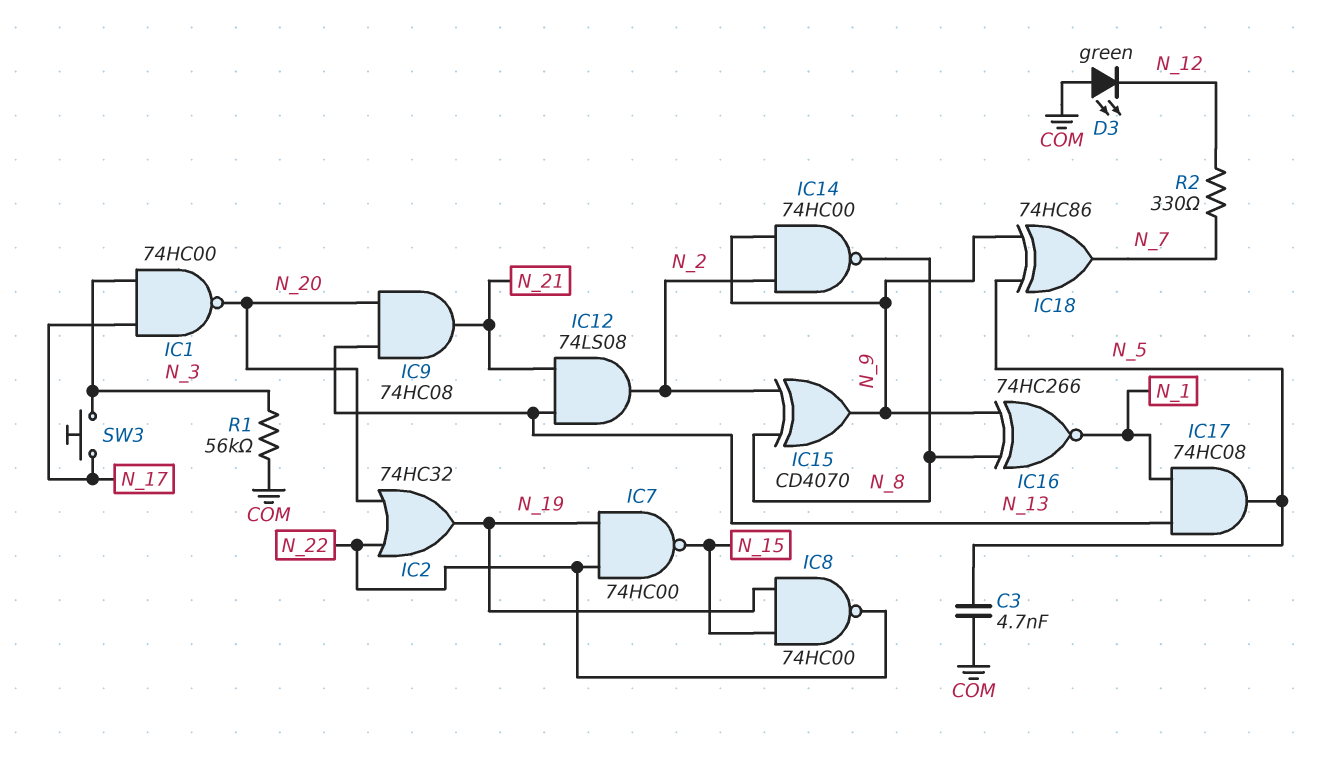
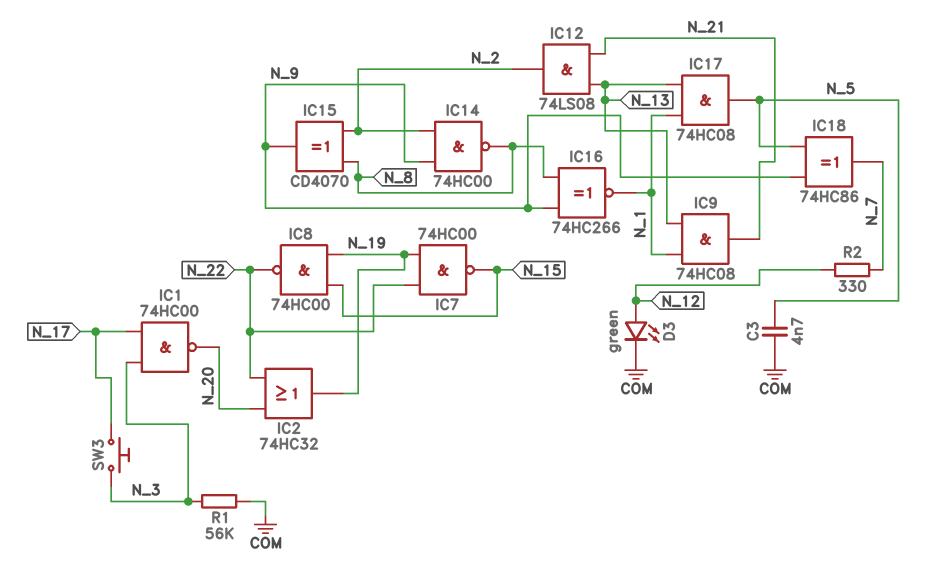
D3: LED green (A COM, K N_12) -> LED green (A N_12, K COM)
IC9: AND 74HC08 (in N_13, in N_20, out N_21) -> AND 74HC08 (in N_1, in N_13, out N_21)

